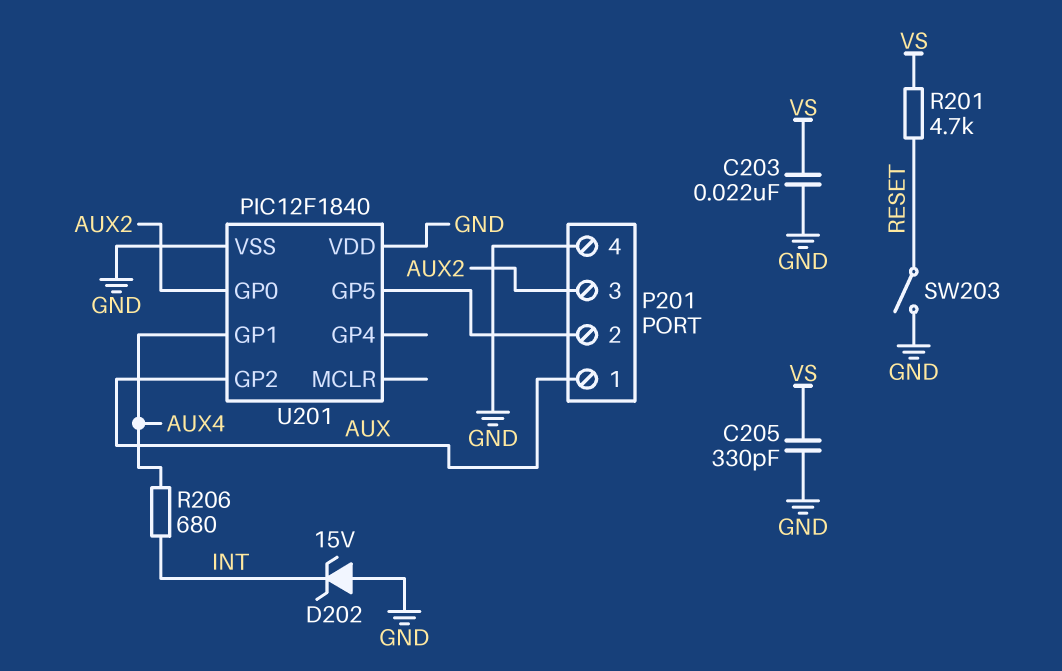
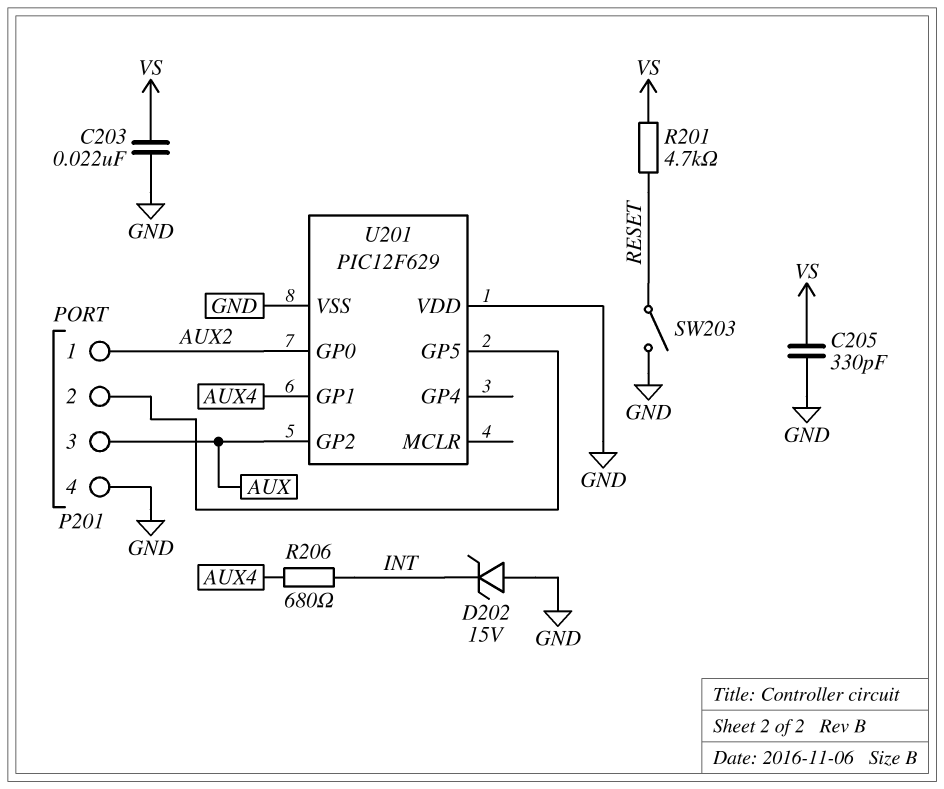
P201 pin 1: AUX -> AUX2
P201 pin 3: AUX2 -> AUX
U201: PIC12F1840 -> PIC12F629

